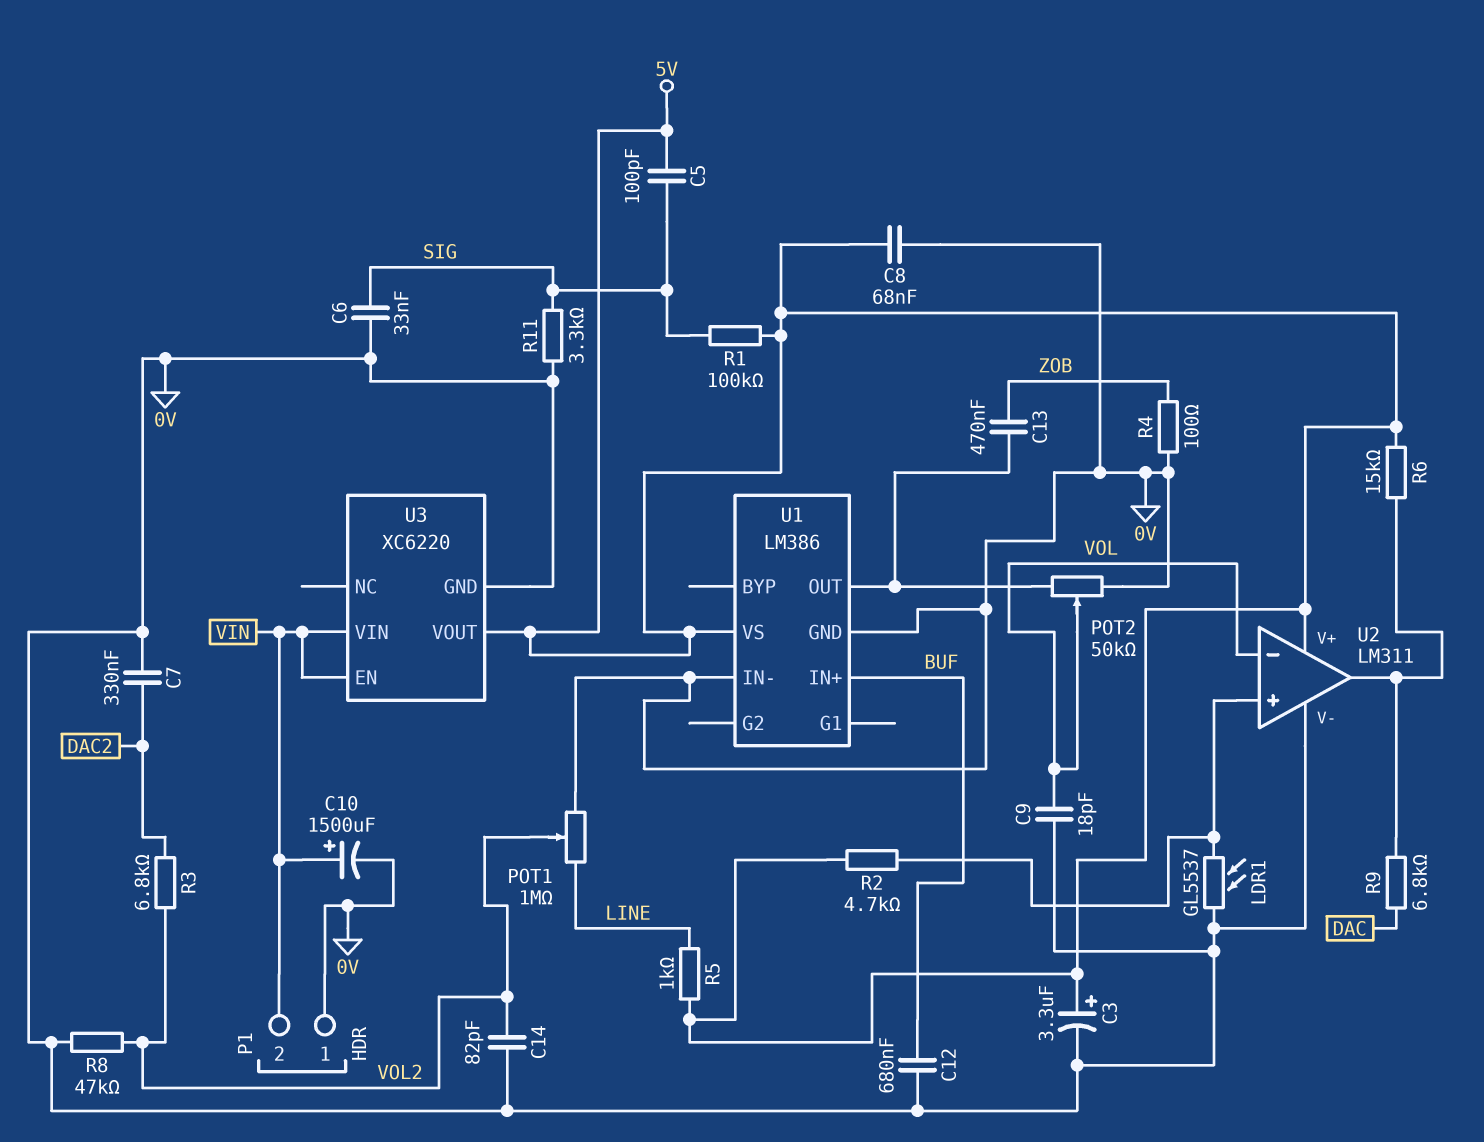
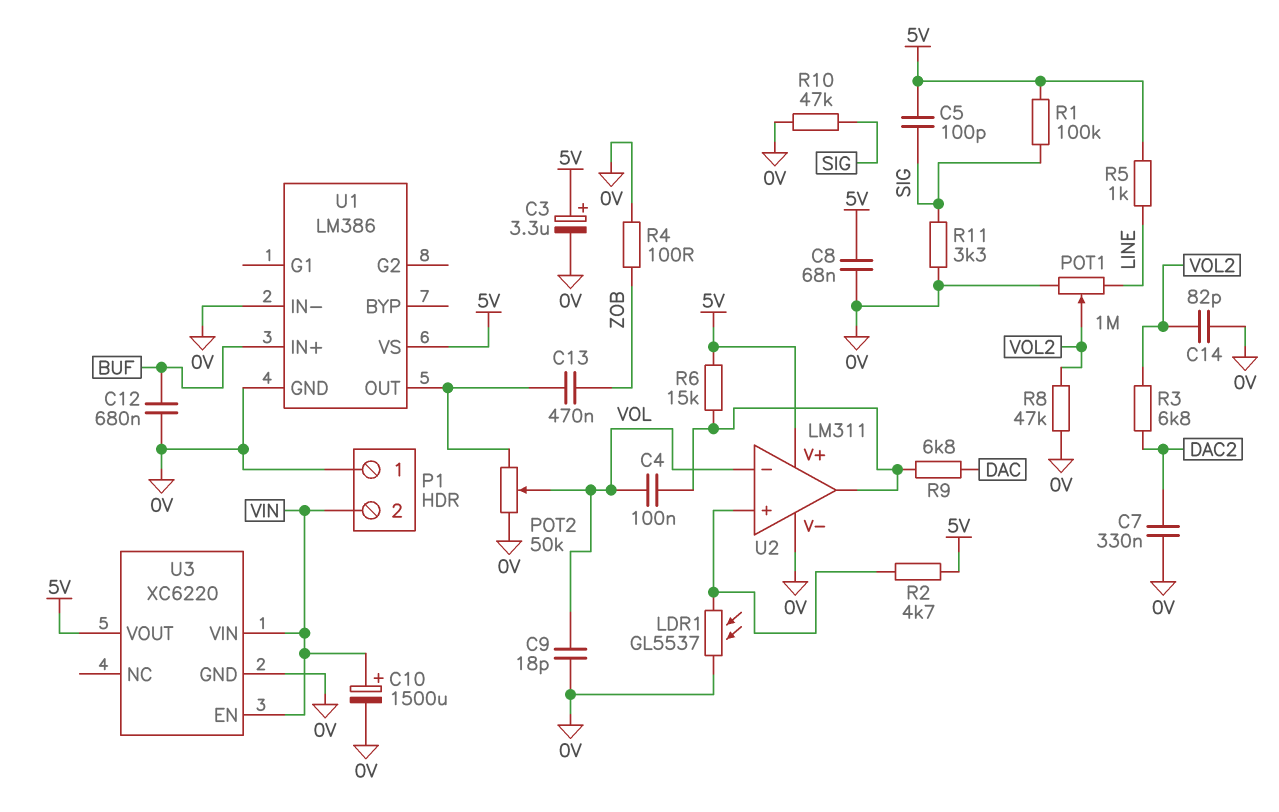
C4: none -> 100nF (U2/out, VOL)
C6: 33nF (0V, SIG) -> none
R10: none -> 47k (0V, SIG)

